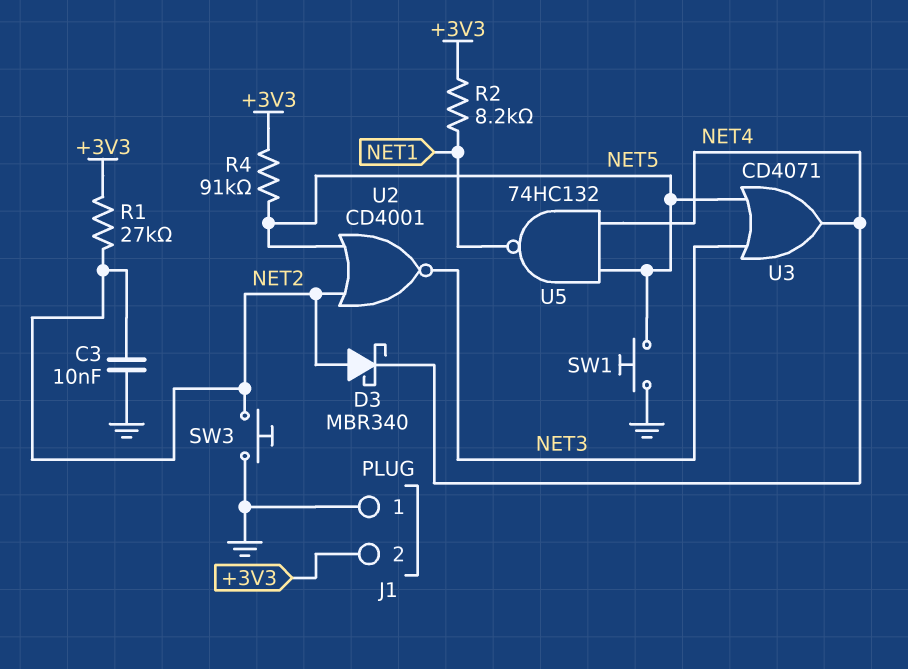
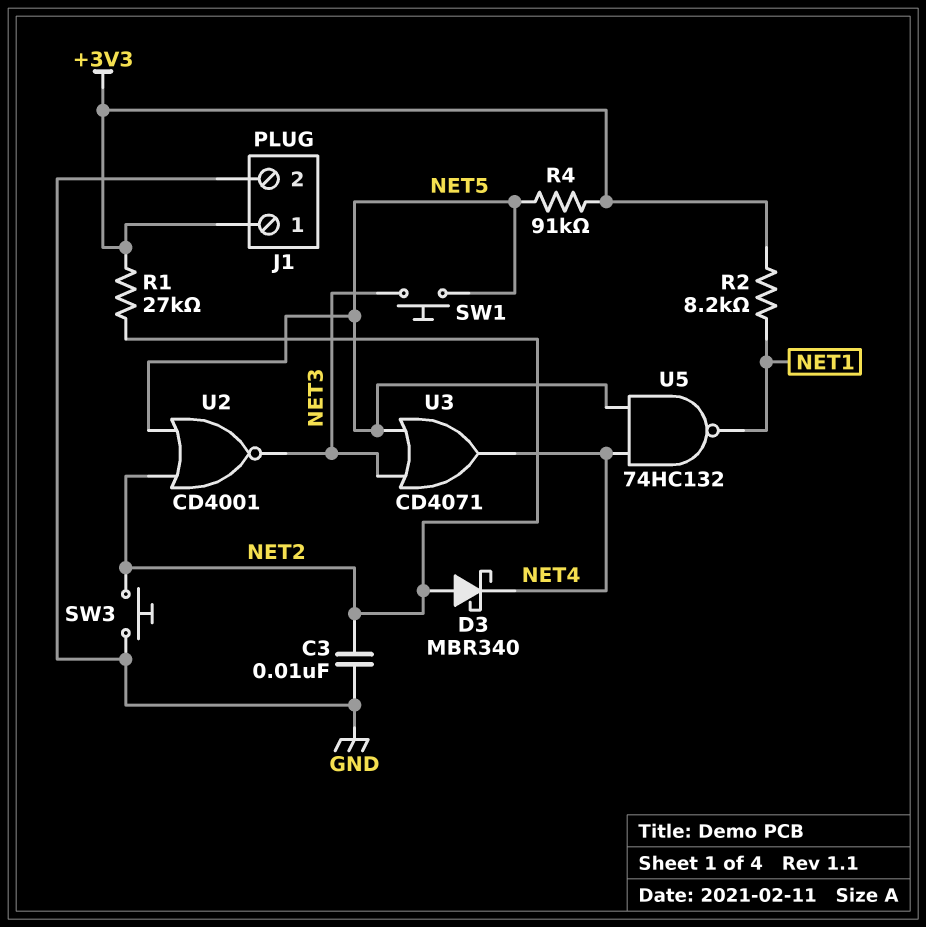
J1 pin 1: GND -> +3V3
J1 pin 2: +3V3 -> GND
SW1: button (GND, NET5) -> button (NET3, NET5)

